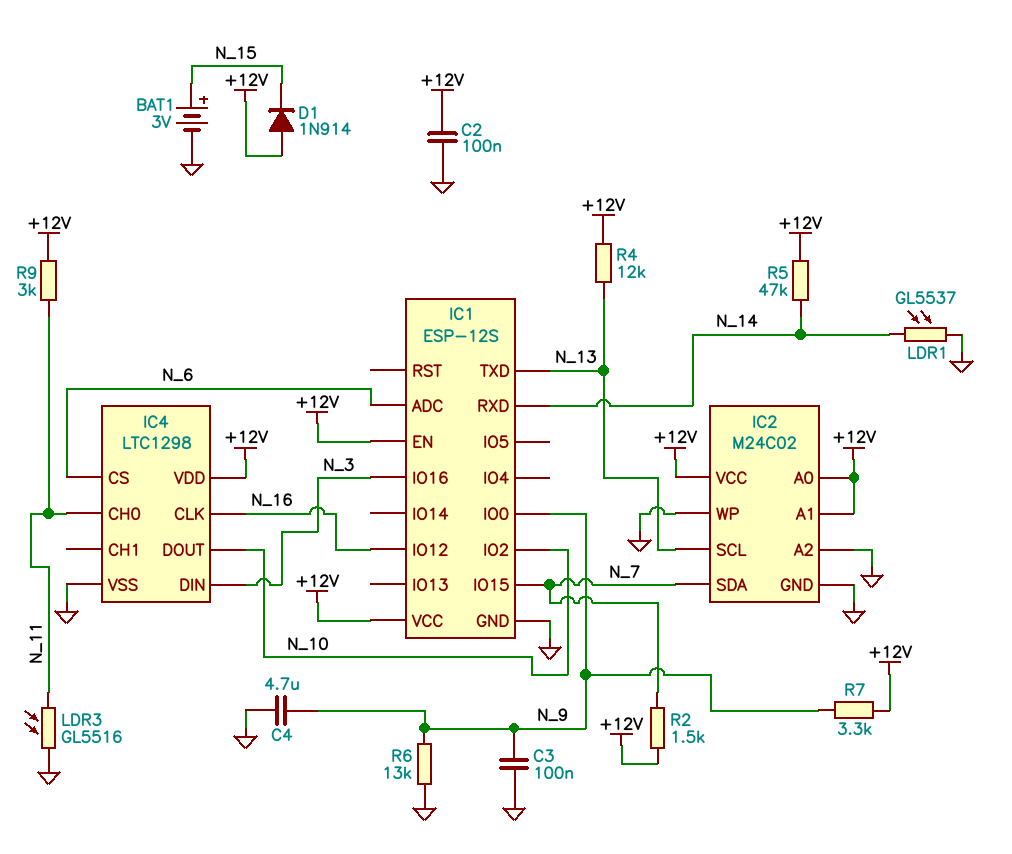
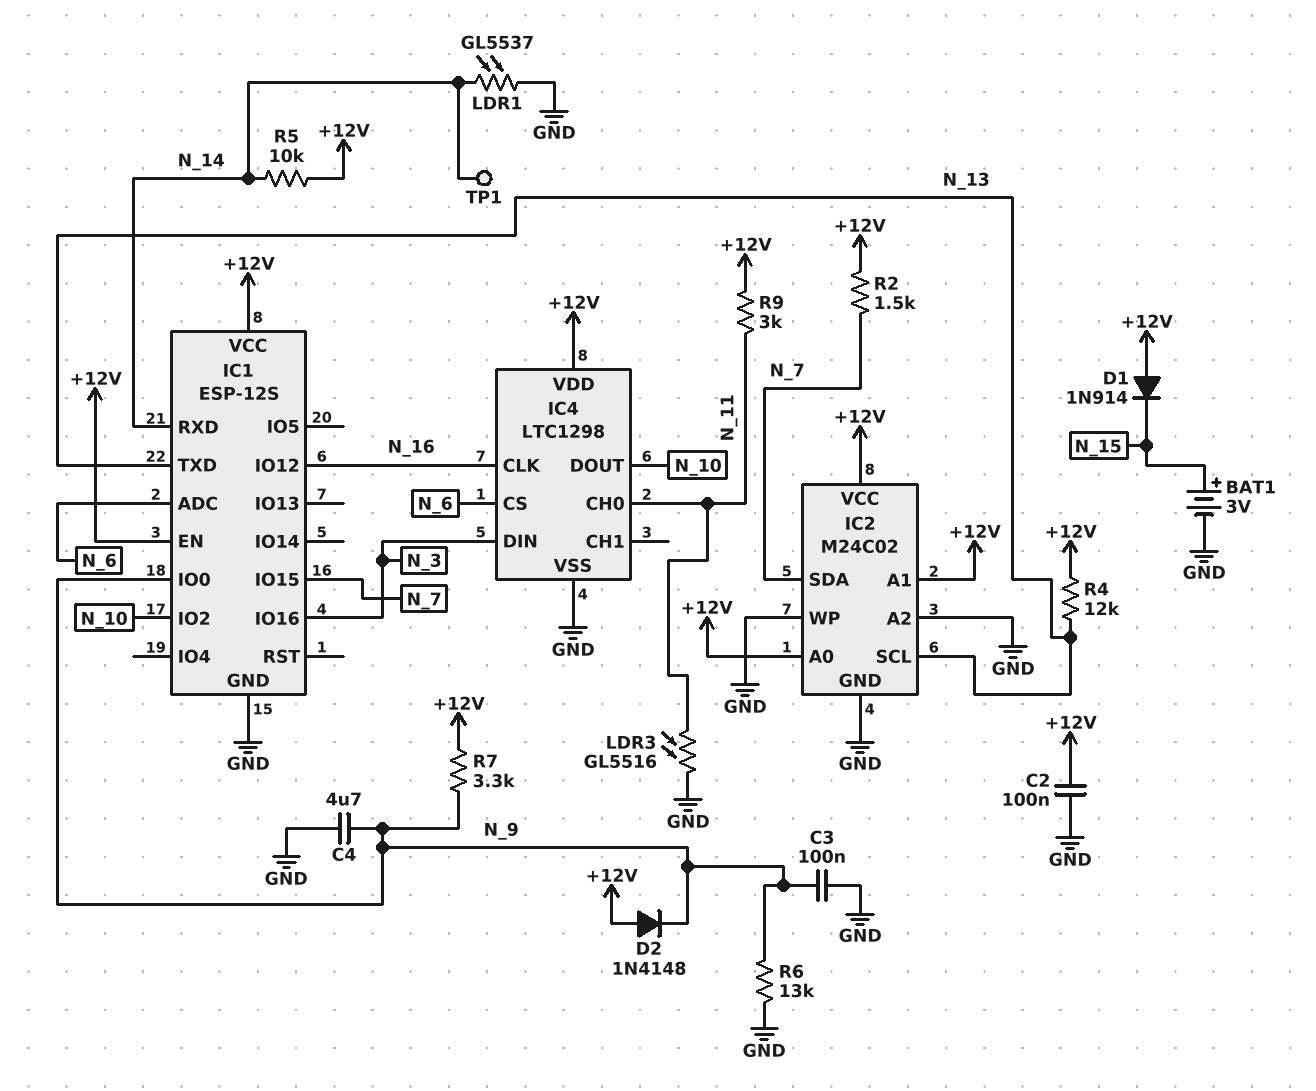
D2: none -> diode 1N4148 (A +12V, K N_9)
R5: 47k (+12V, N_14) -> 10k (+12V, N_14)
TP1: none -> test point (N_14)

